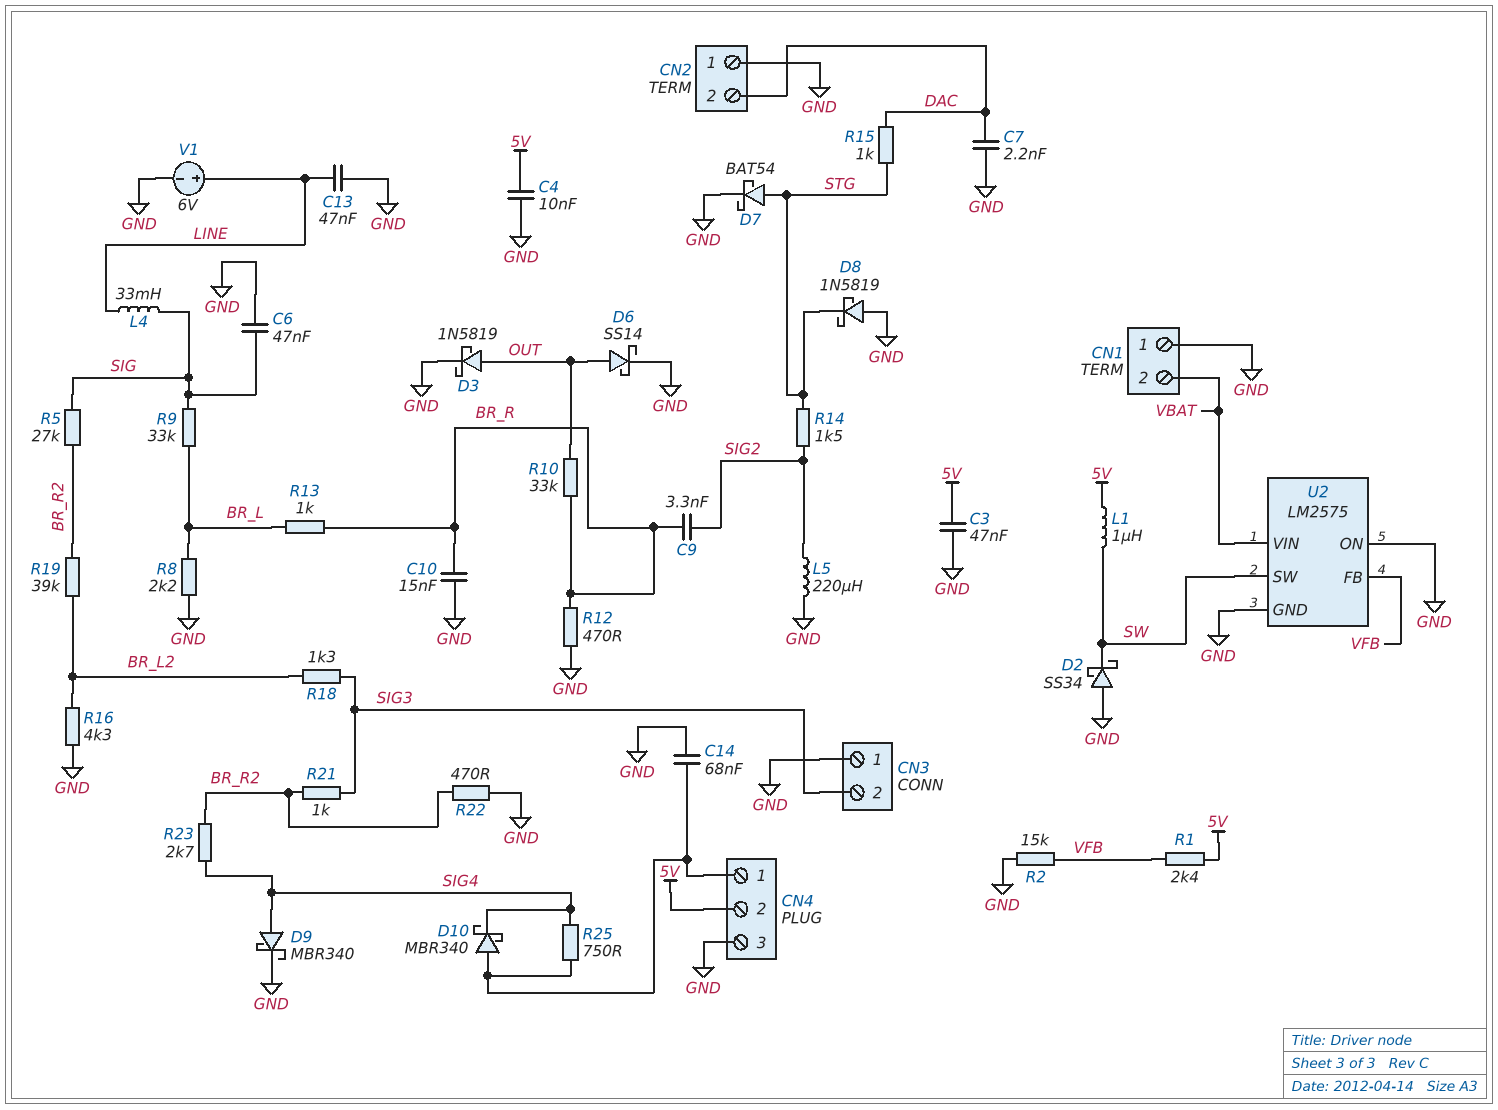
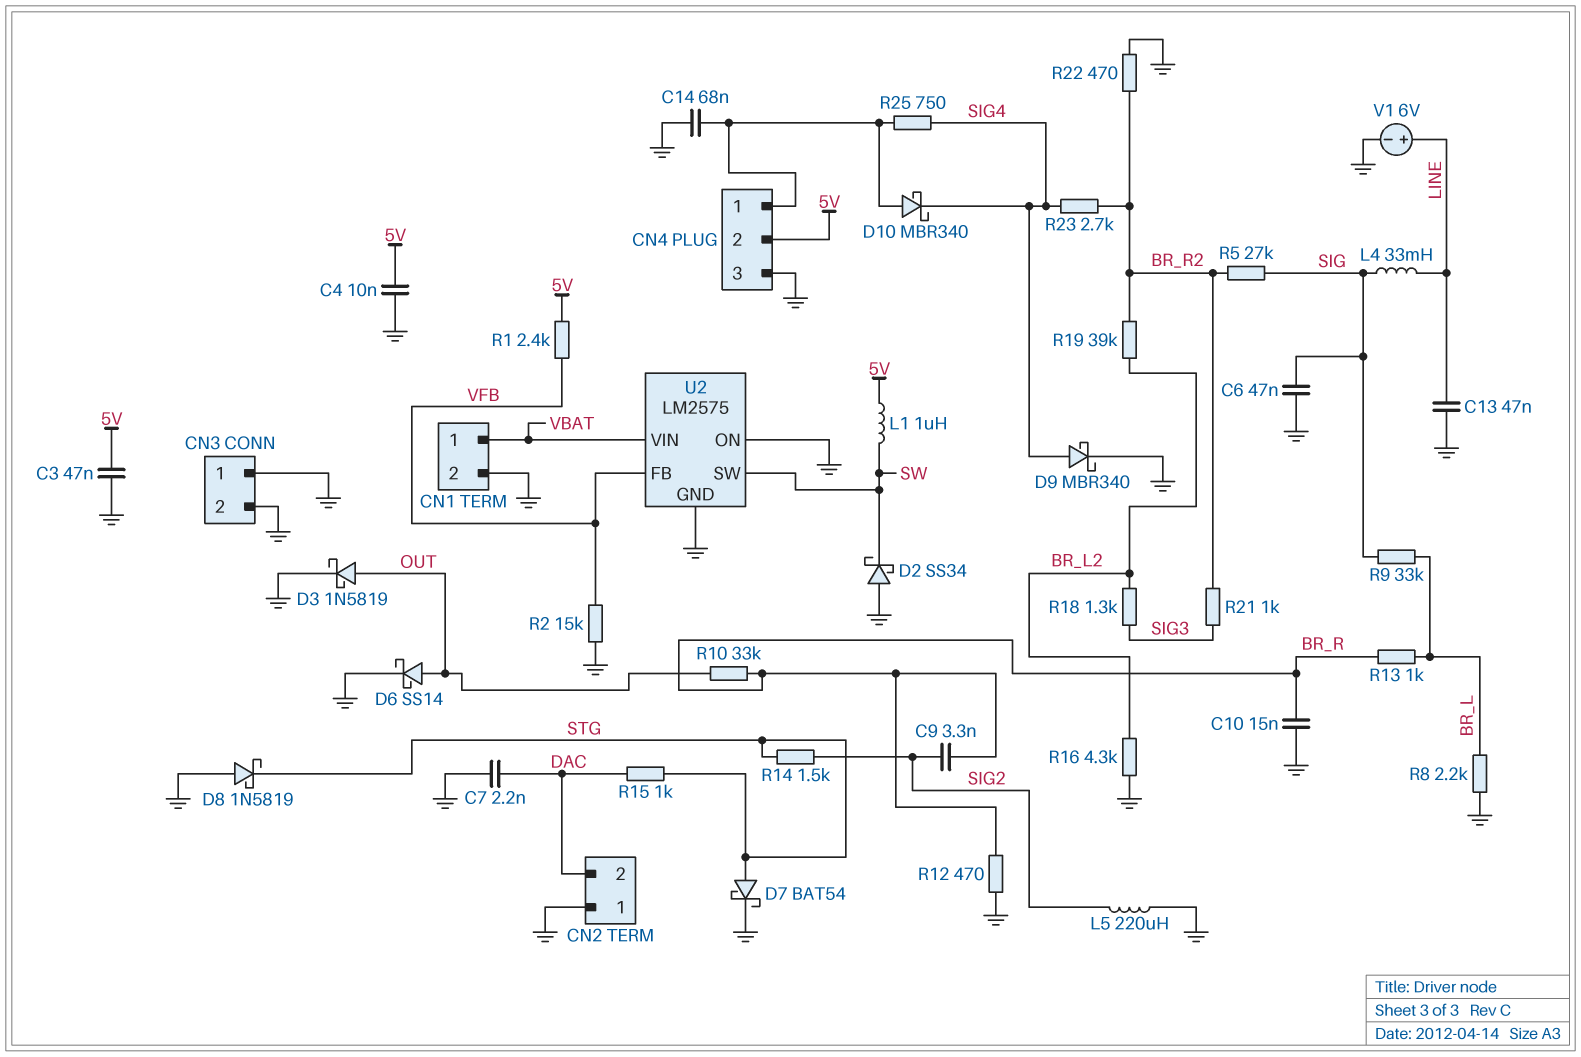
CN1 pin 1: GND -> VBAT
CN1 pin 2: VBAT -> GND
CN3 pin 2: SIG3 -> GND

